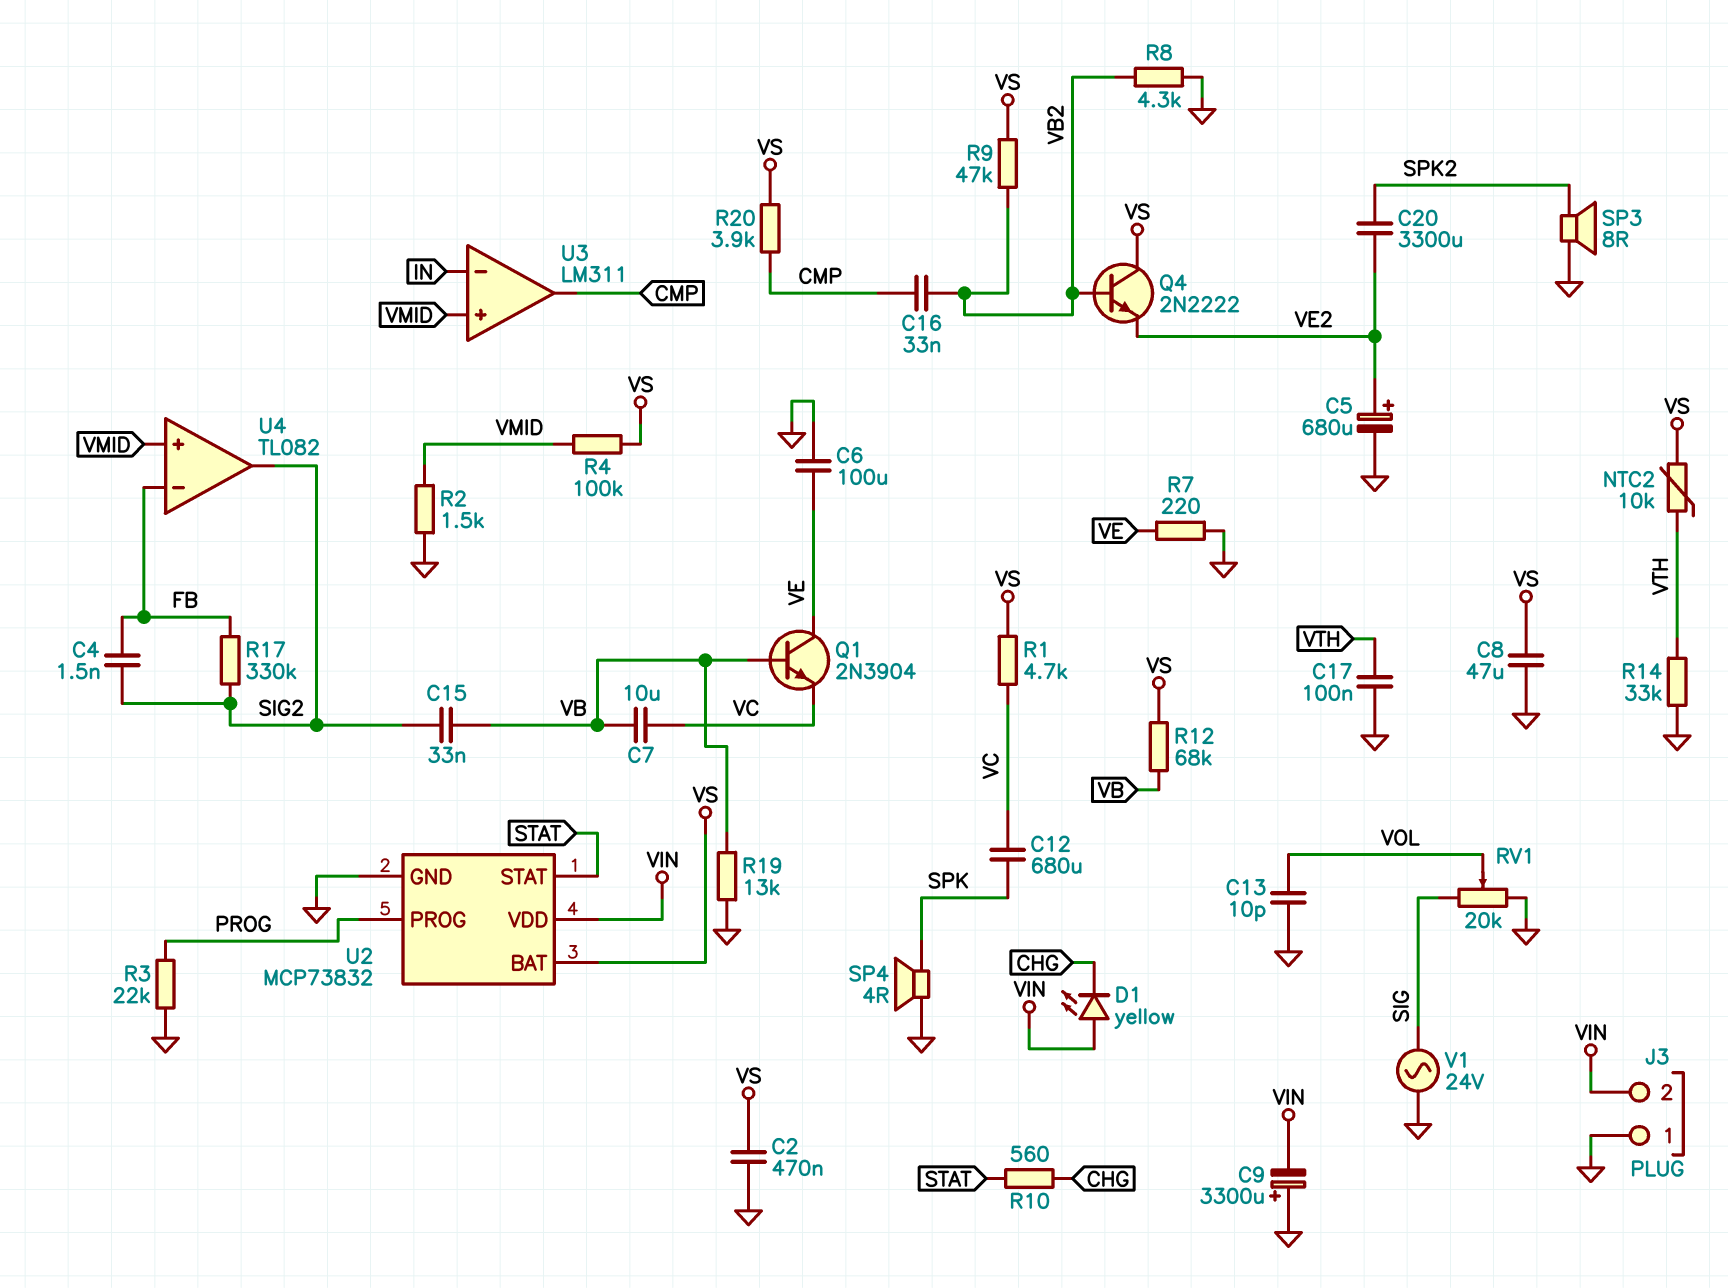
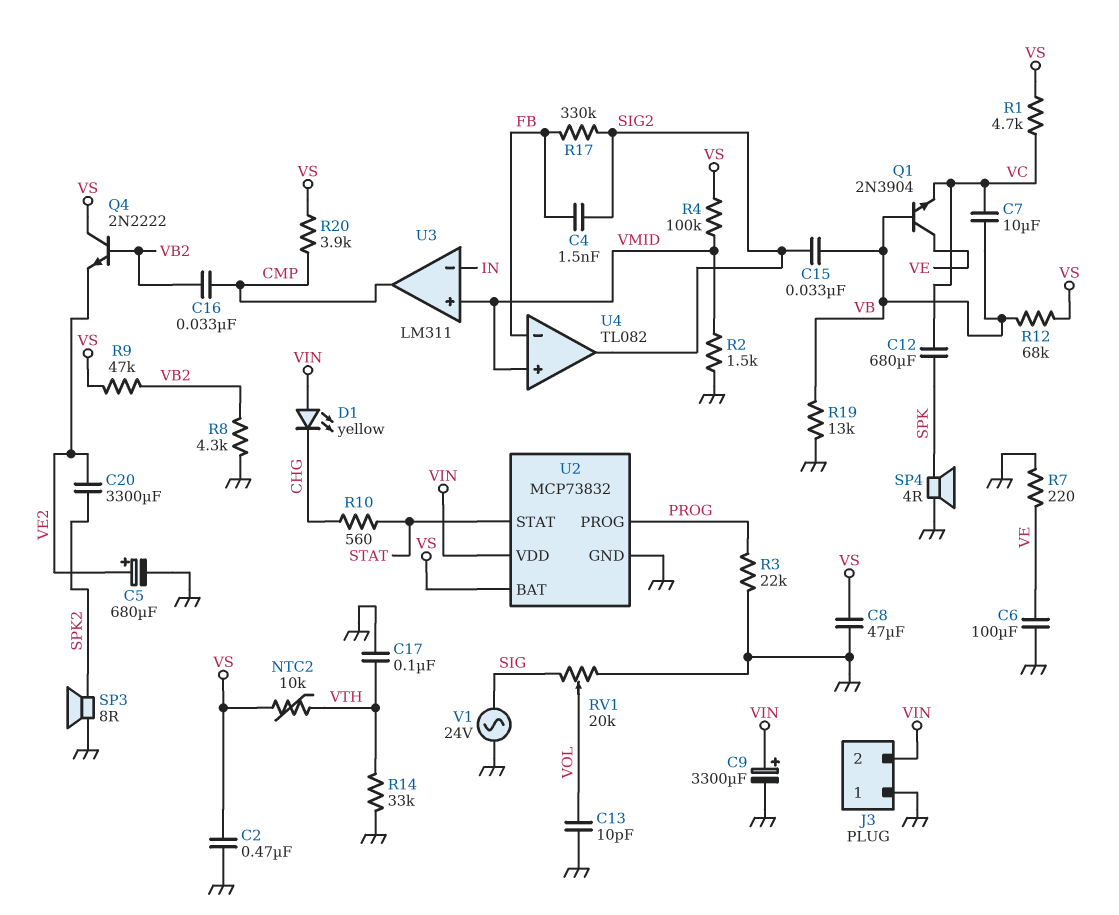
C9: 3300uF (plus GND, minus VIN) -> 3300uF (plus VIN, minus GND)

